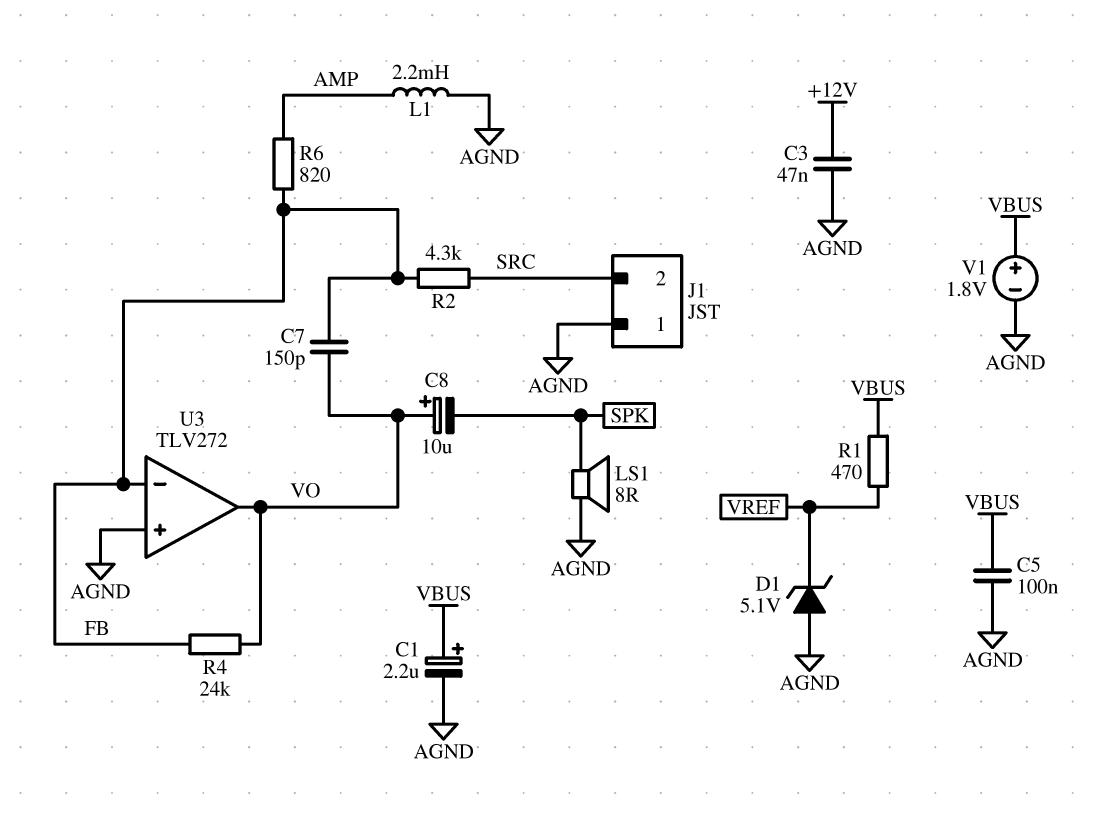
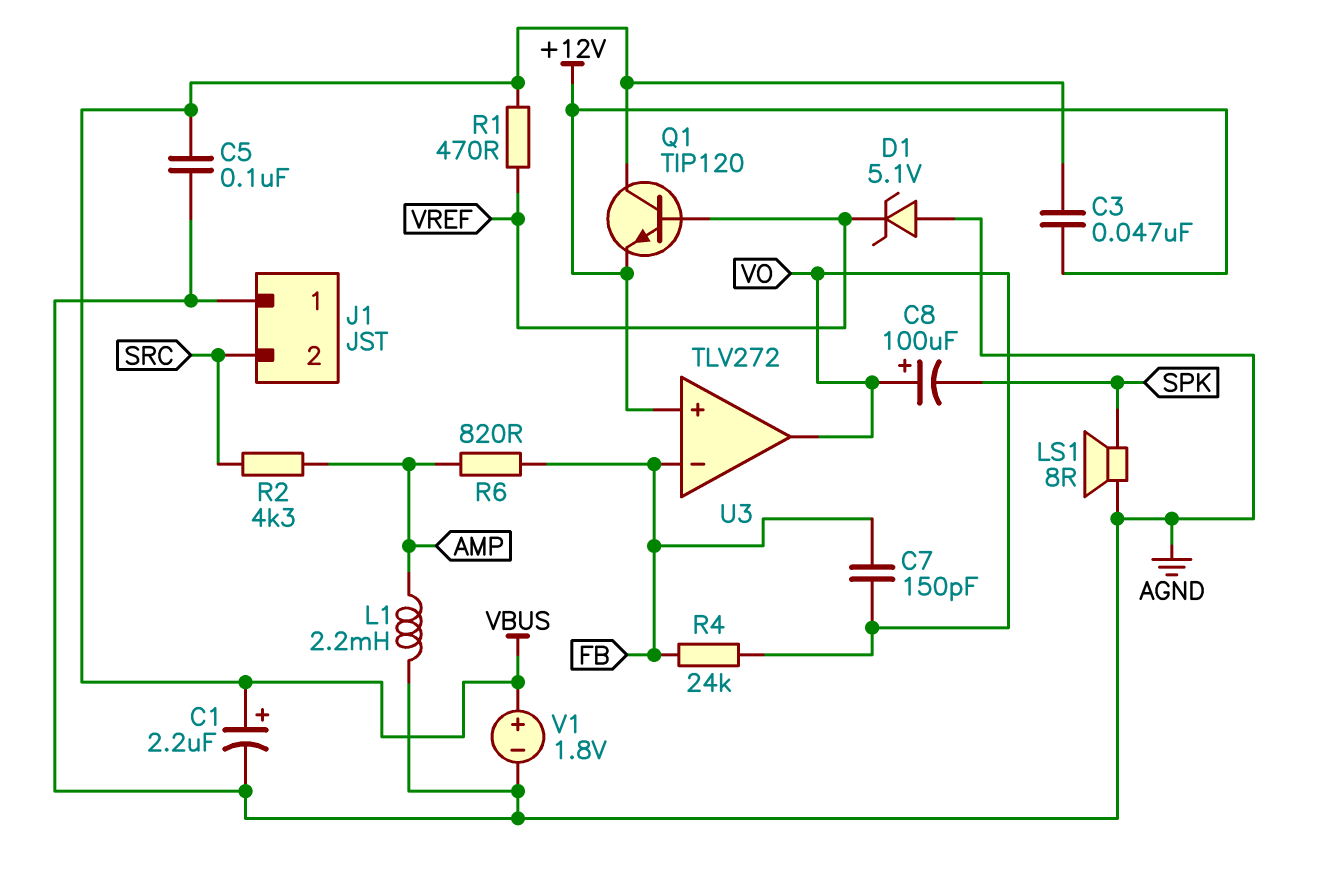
C3: 47nF (+12V, AGND) -> 47nF (+12V, VBUS)
C8: 10uF (plus VO, minus SPK) -> 100uF (plus VO, minus SPK)
Q1: none -> NPN TIP120 (B VREF, C VBUS, E +12V)
R2: 4.3k (FB, SRC) -> 4.3k (AMP, SRC)
U3 pin in+: AGND -> +12V

